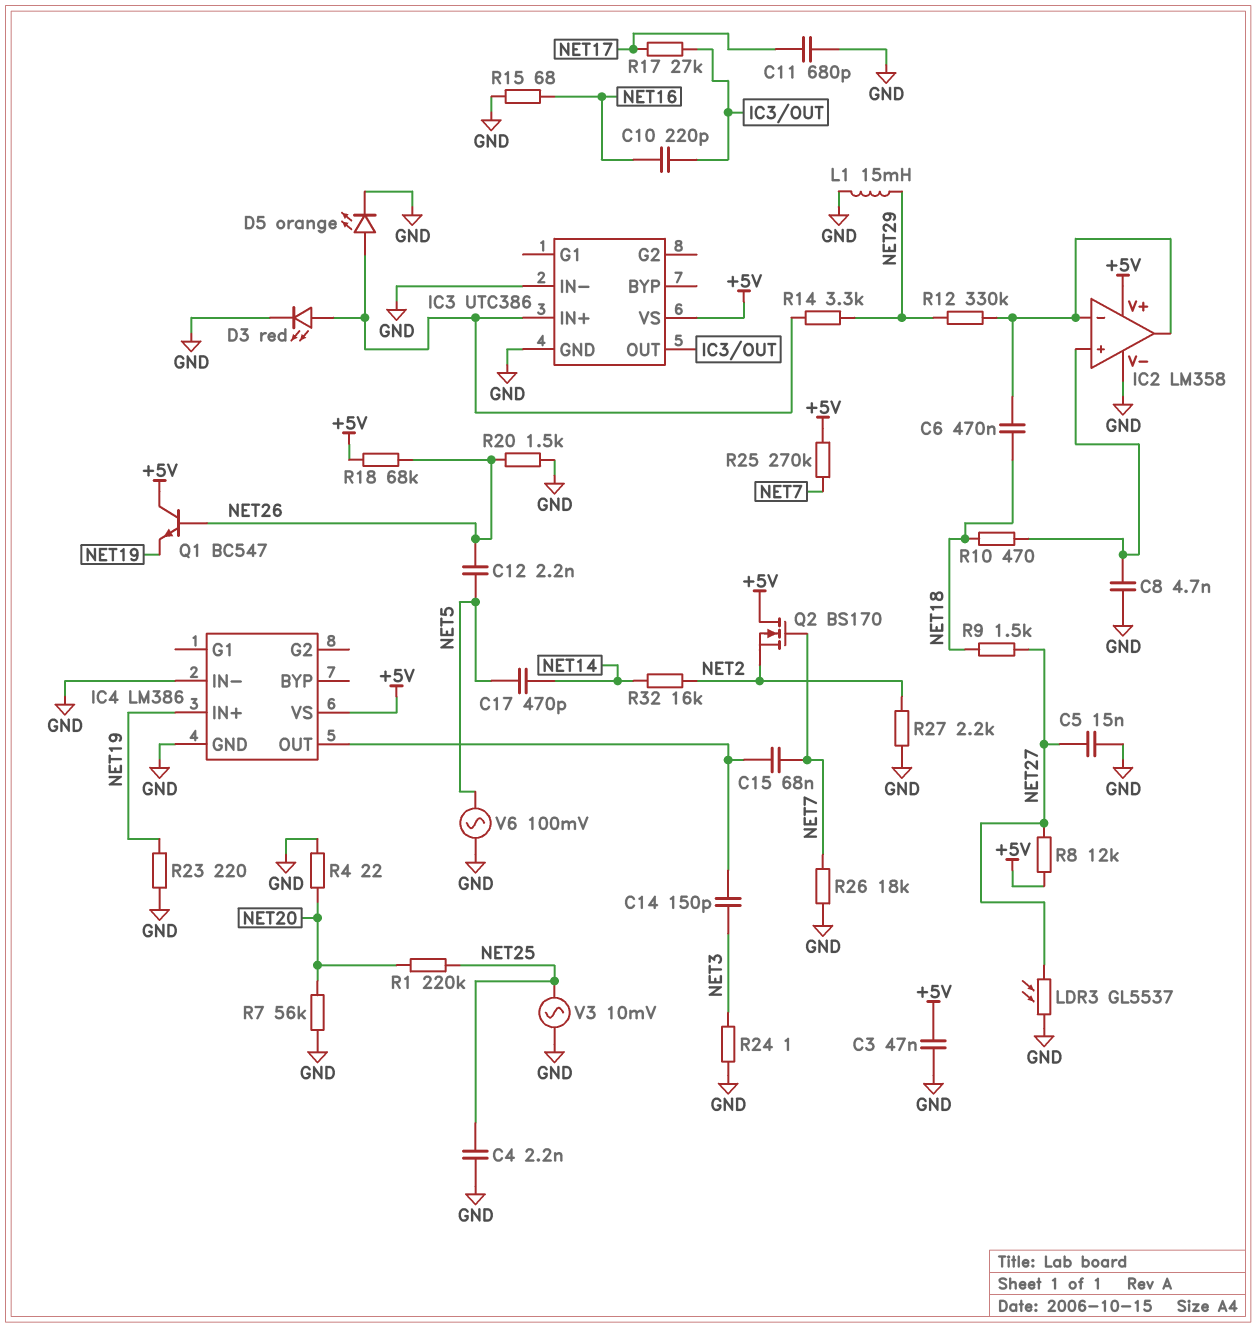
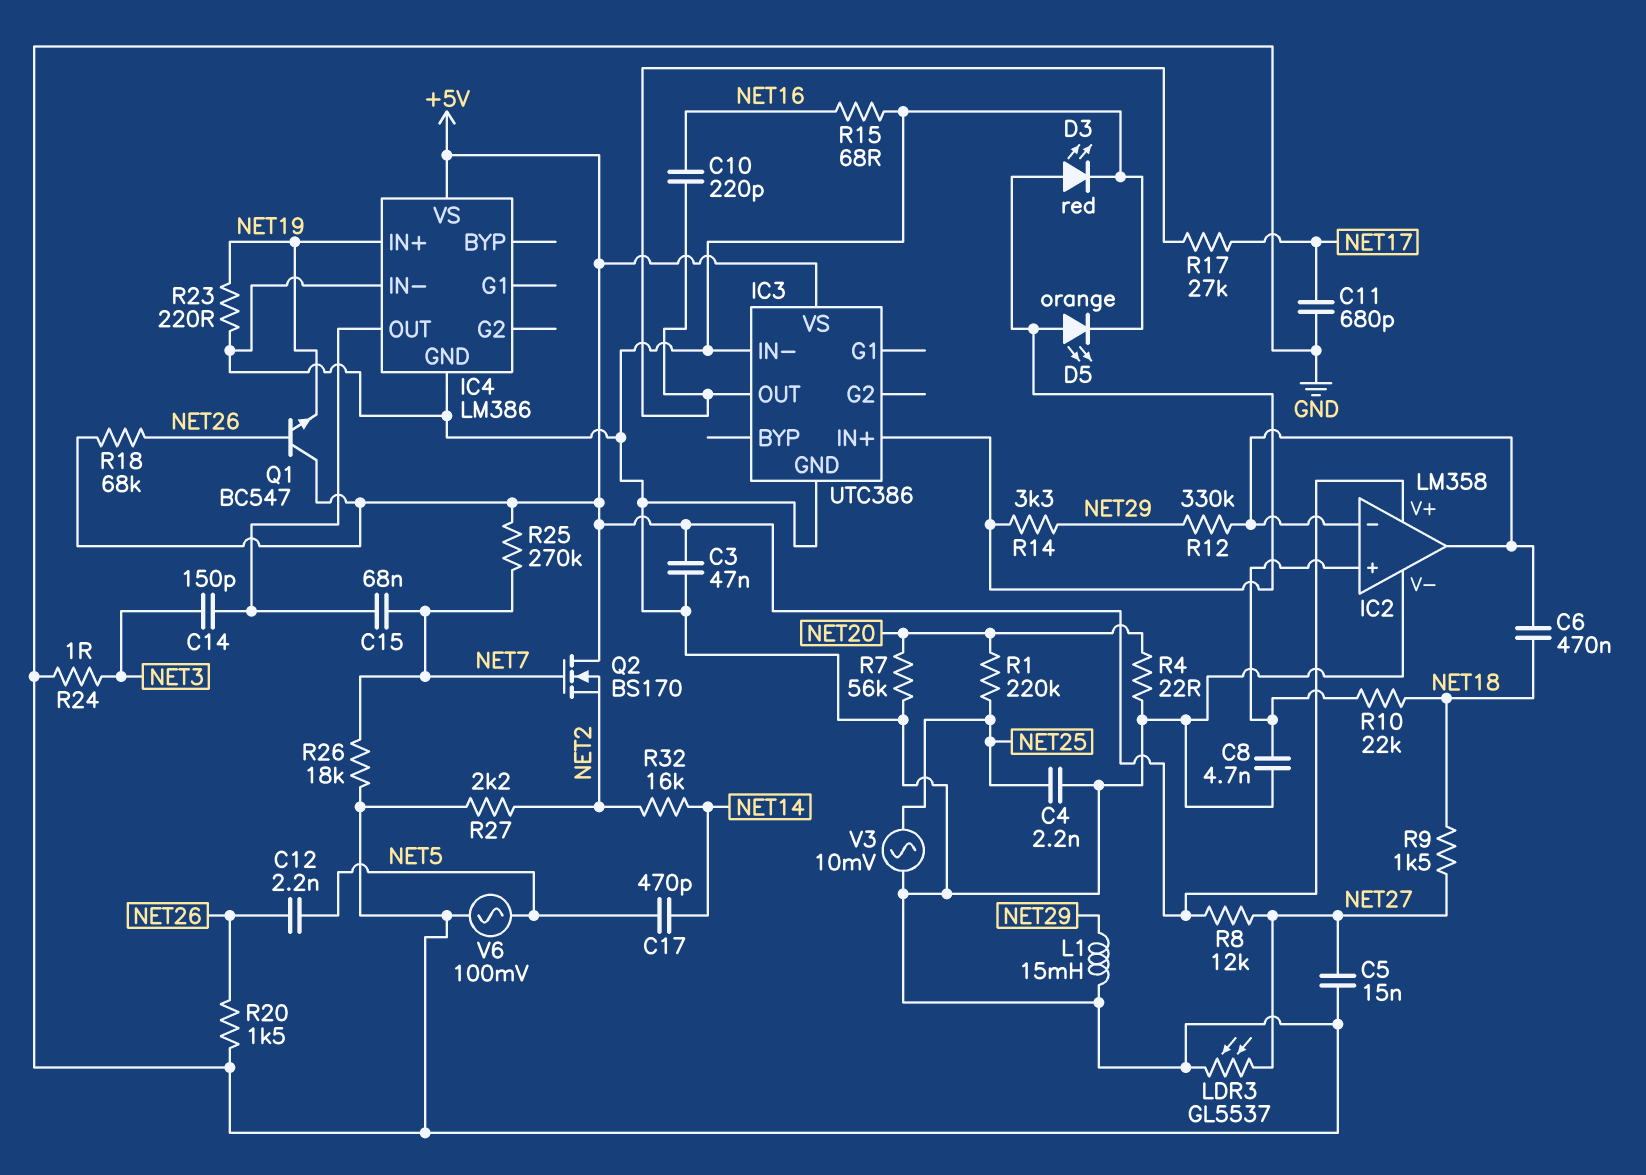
R10: 470 (IC2/in+, NET18) -> 22k (IC2/in+, NET18)

